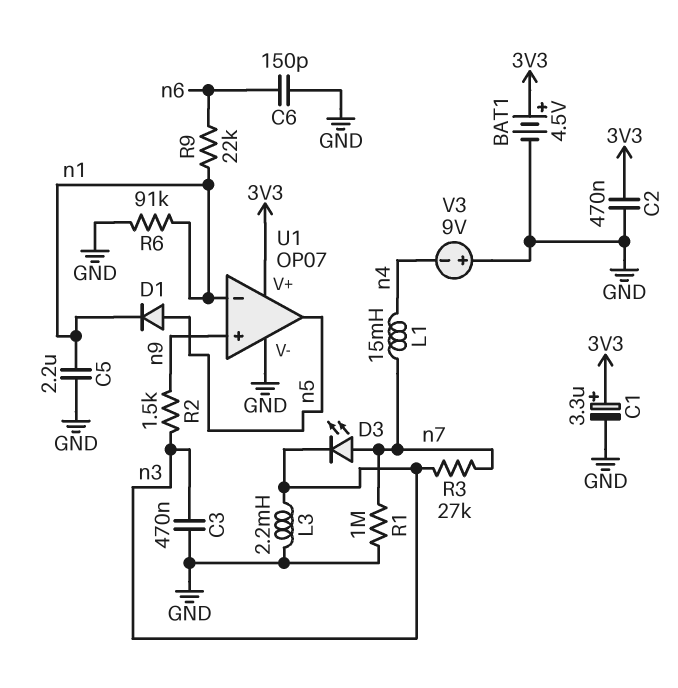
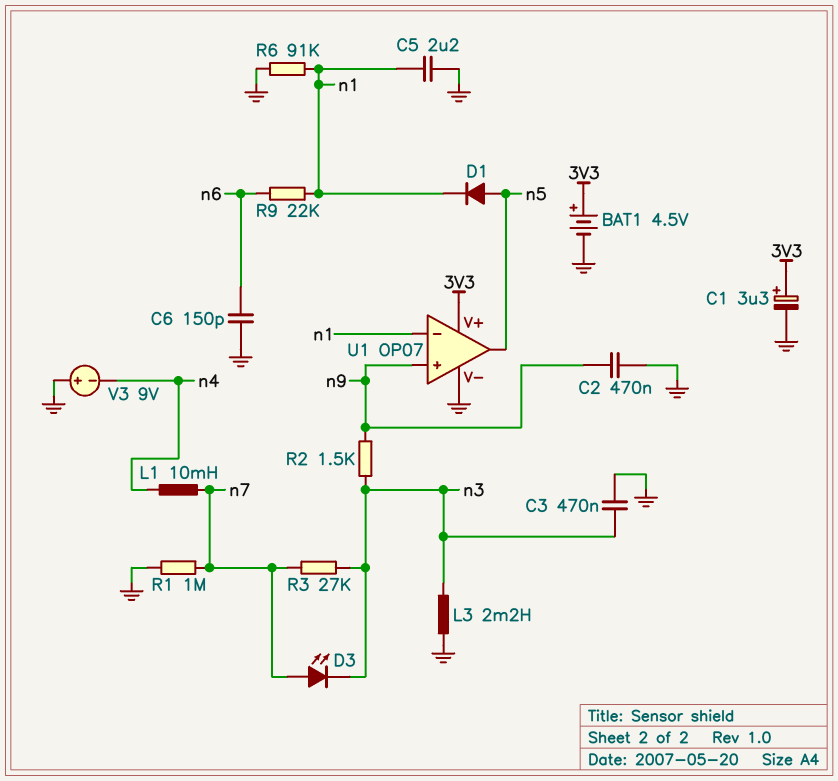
C2: 470nF (3V3, GND) -> 470nF (GND, n9)
L1: 15mH (n4, n7) -> 10mH (n4, n7)

